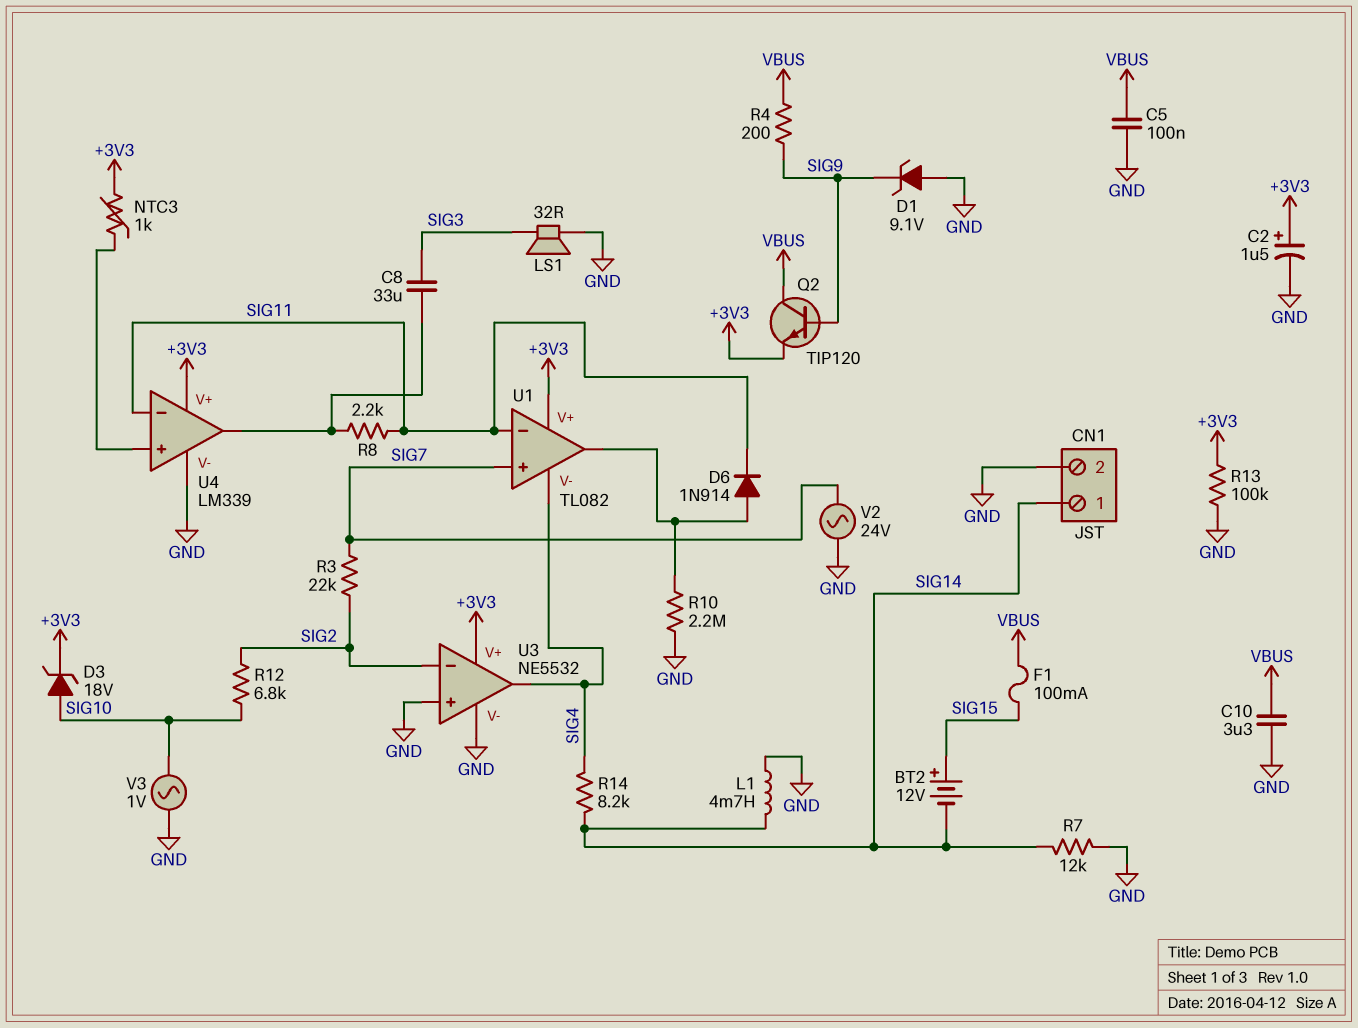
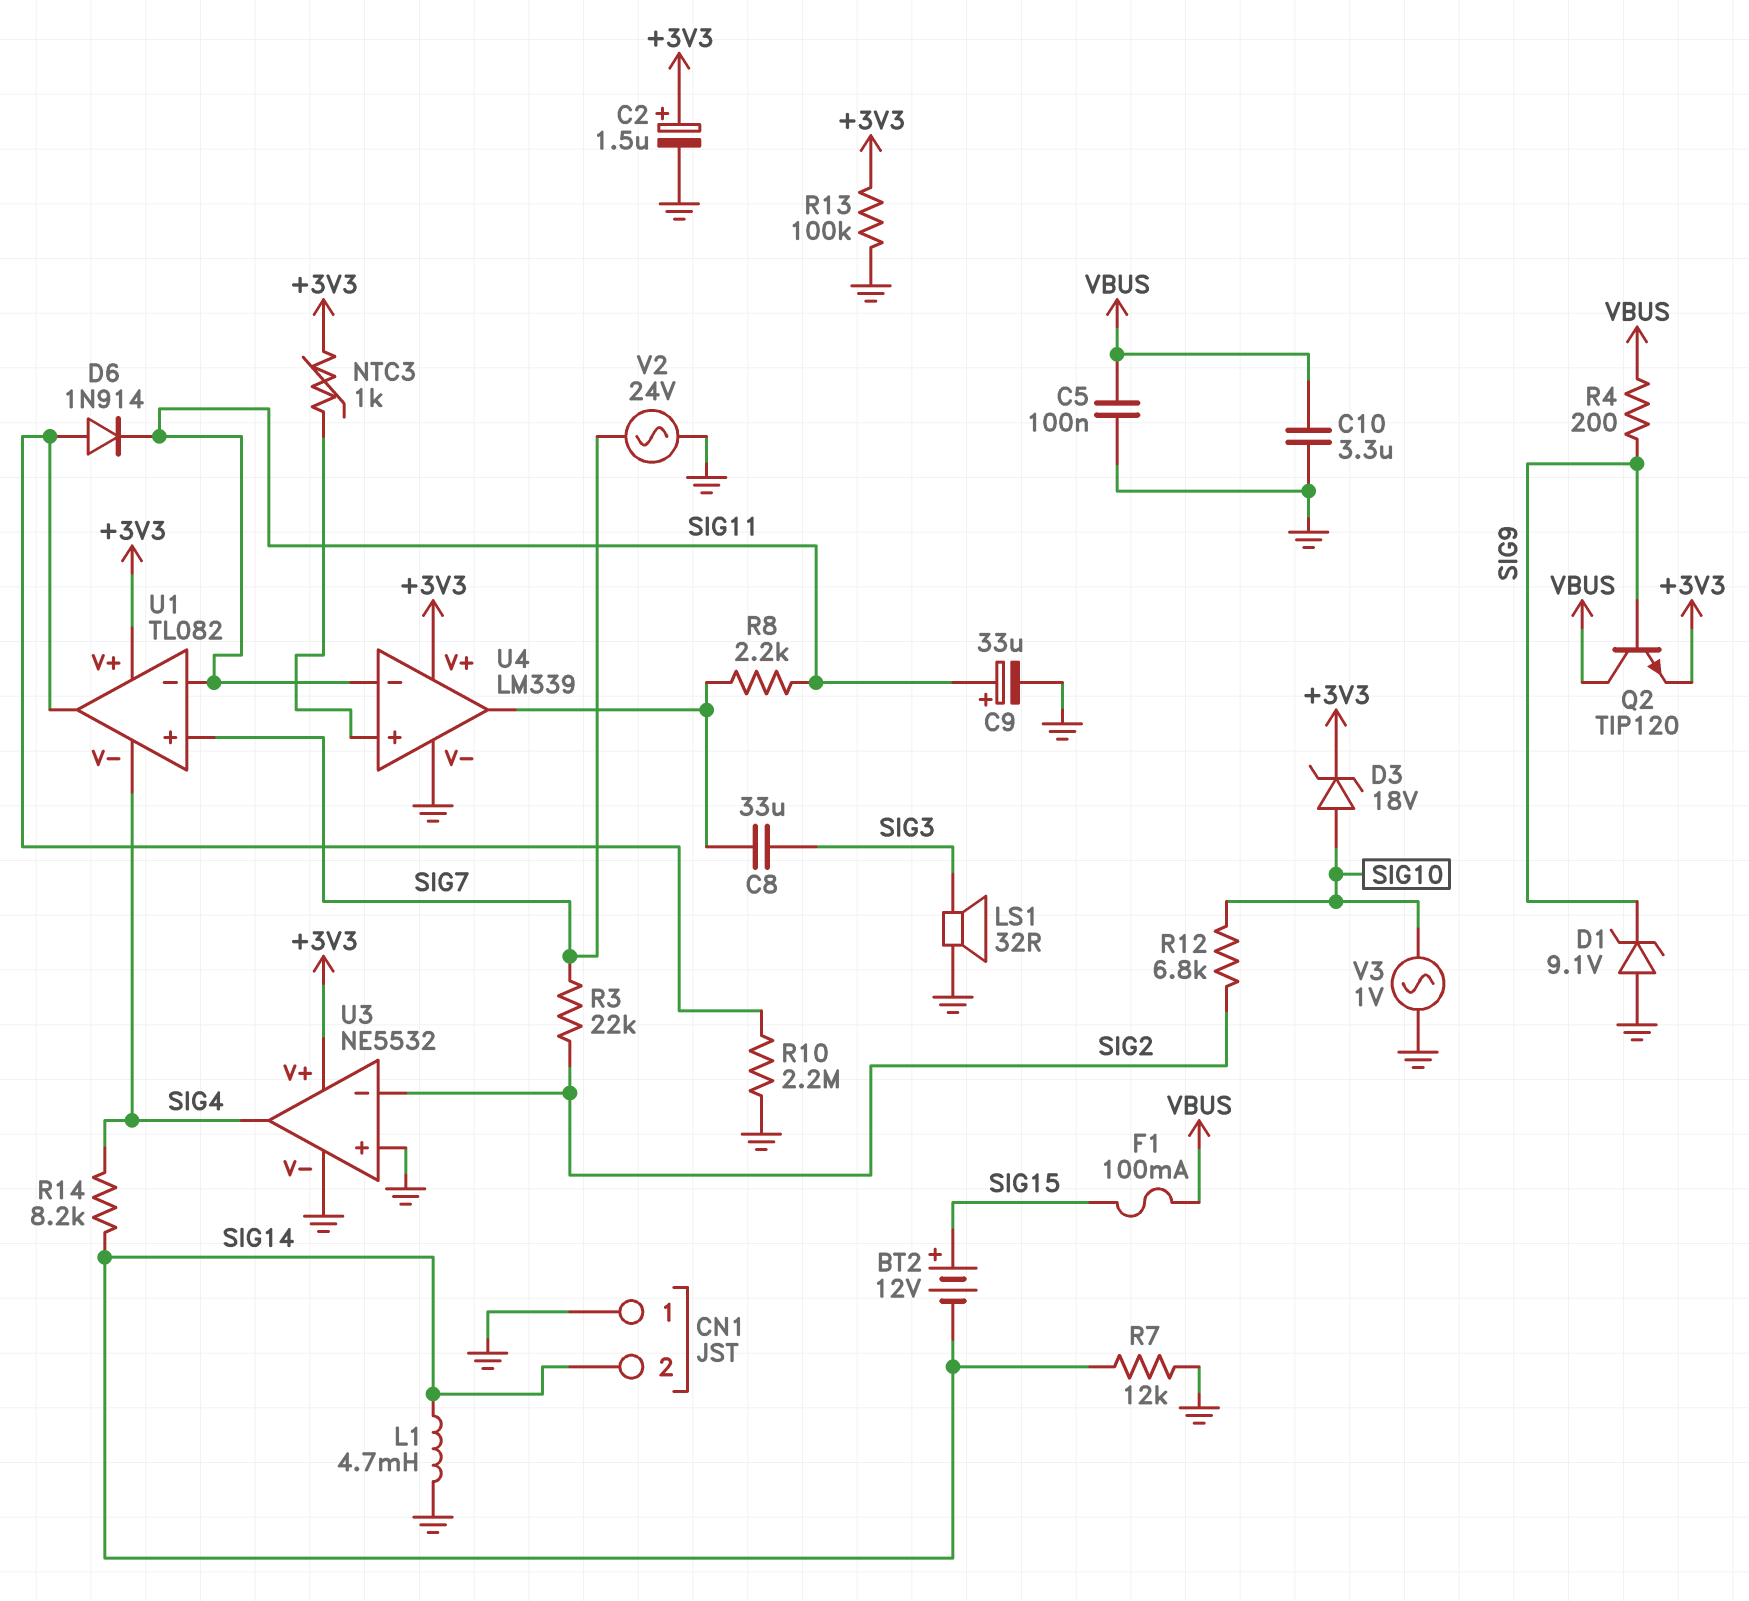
C9: none -> 33uF (plus SIG11, minus GND)
CN1 pin 1: SIG14 -> GND
CN1 pin 2: GND -> SIG14

